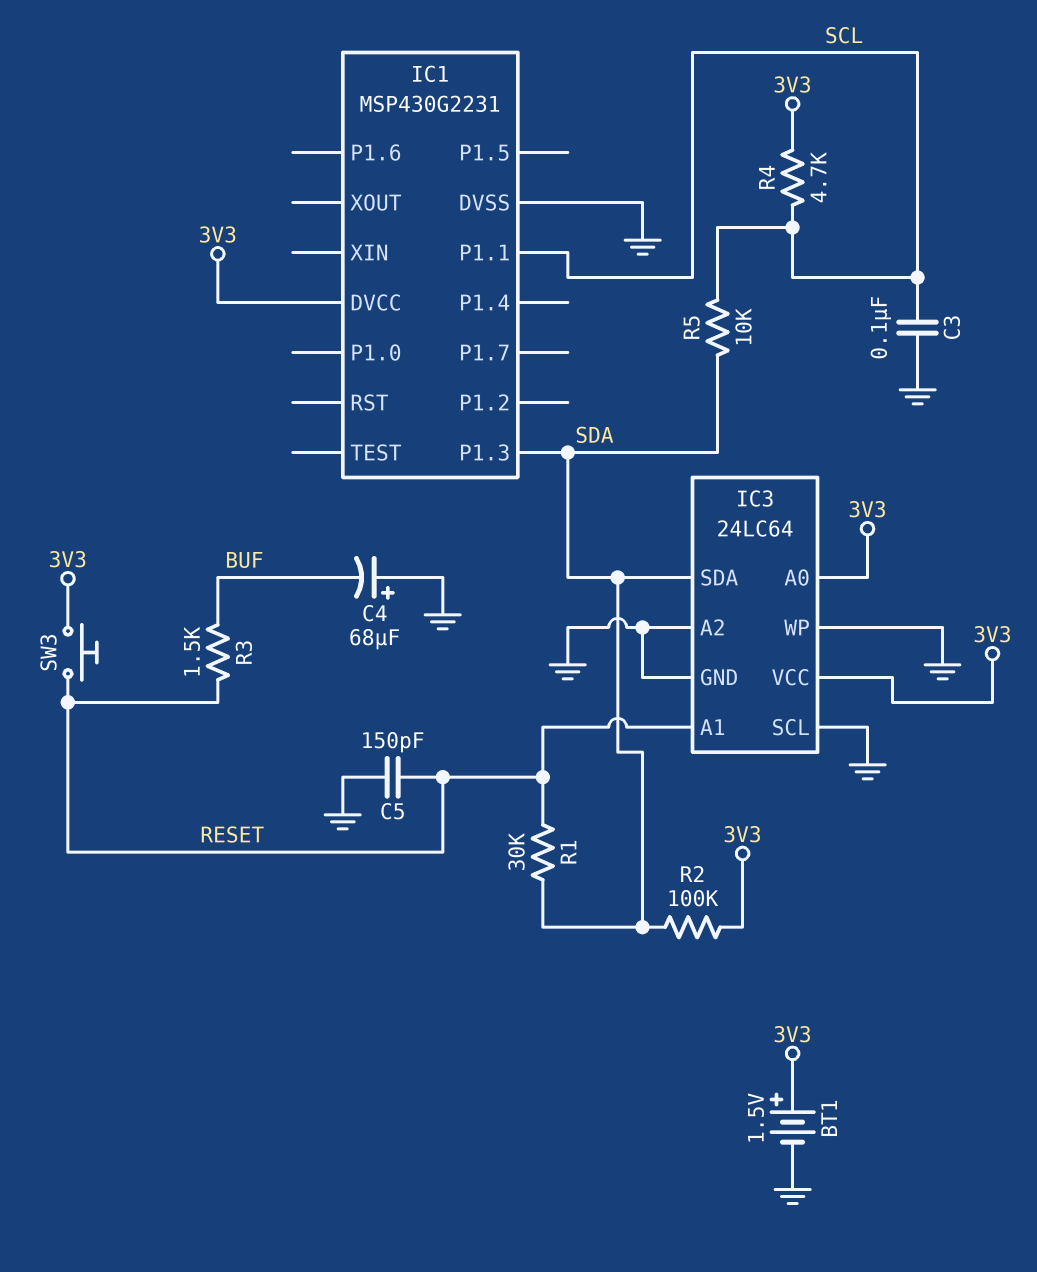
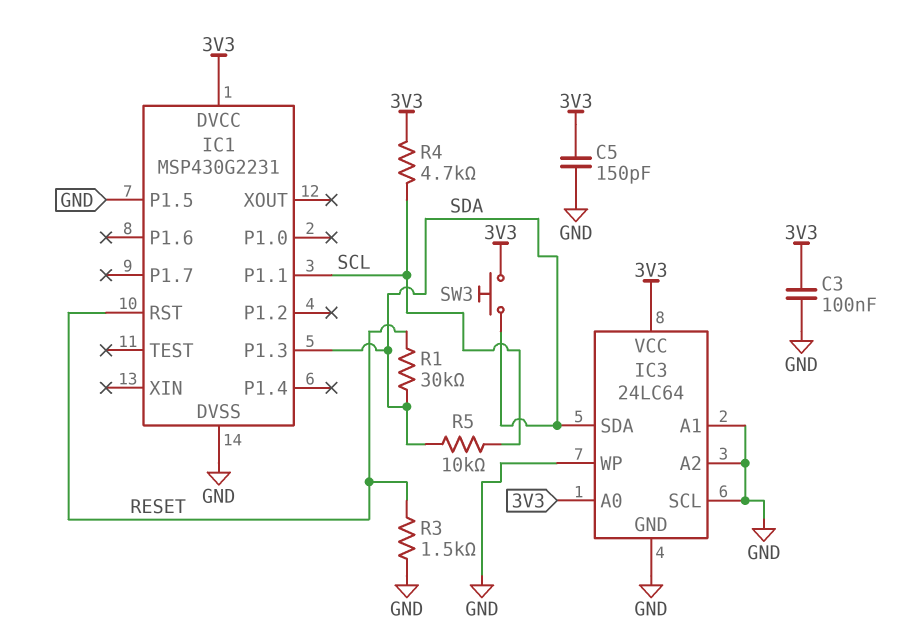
BT1: 1.5V (plus 3V3, minus GND) -> none
C3: 100nF (GND, SCL) -> 100nF (3V3, GND)
C4: 68uF (plus GND, minus BUF) -> none
C5: 150pF (GND, RESET) -> 150pF (3V3, GND)
IC1 pin P1.5: none -> GND
IC1 pin RST: none -> RESET
IC3 pin A1: RESET -> GND
R2: 100k (3V3, SDA) -> none
R3: 1.5k (BUF, RESET) -> 1.5k (GND, RESET)
SW3: button (3V3, RESET) -> button (3V3, SDA)

